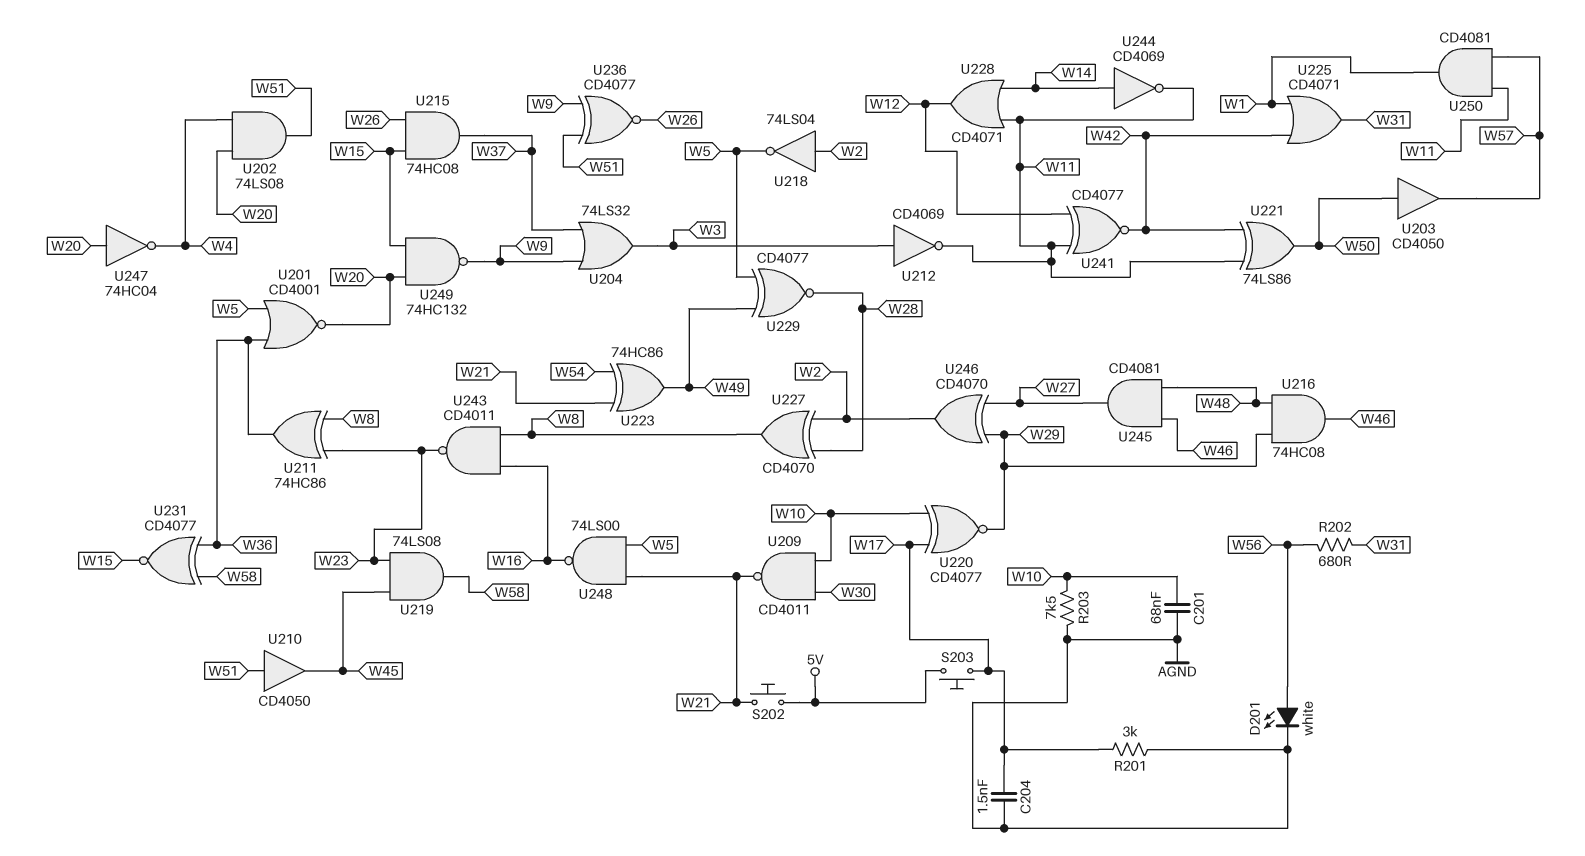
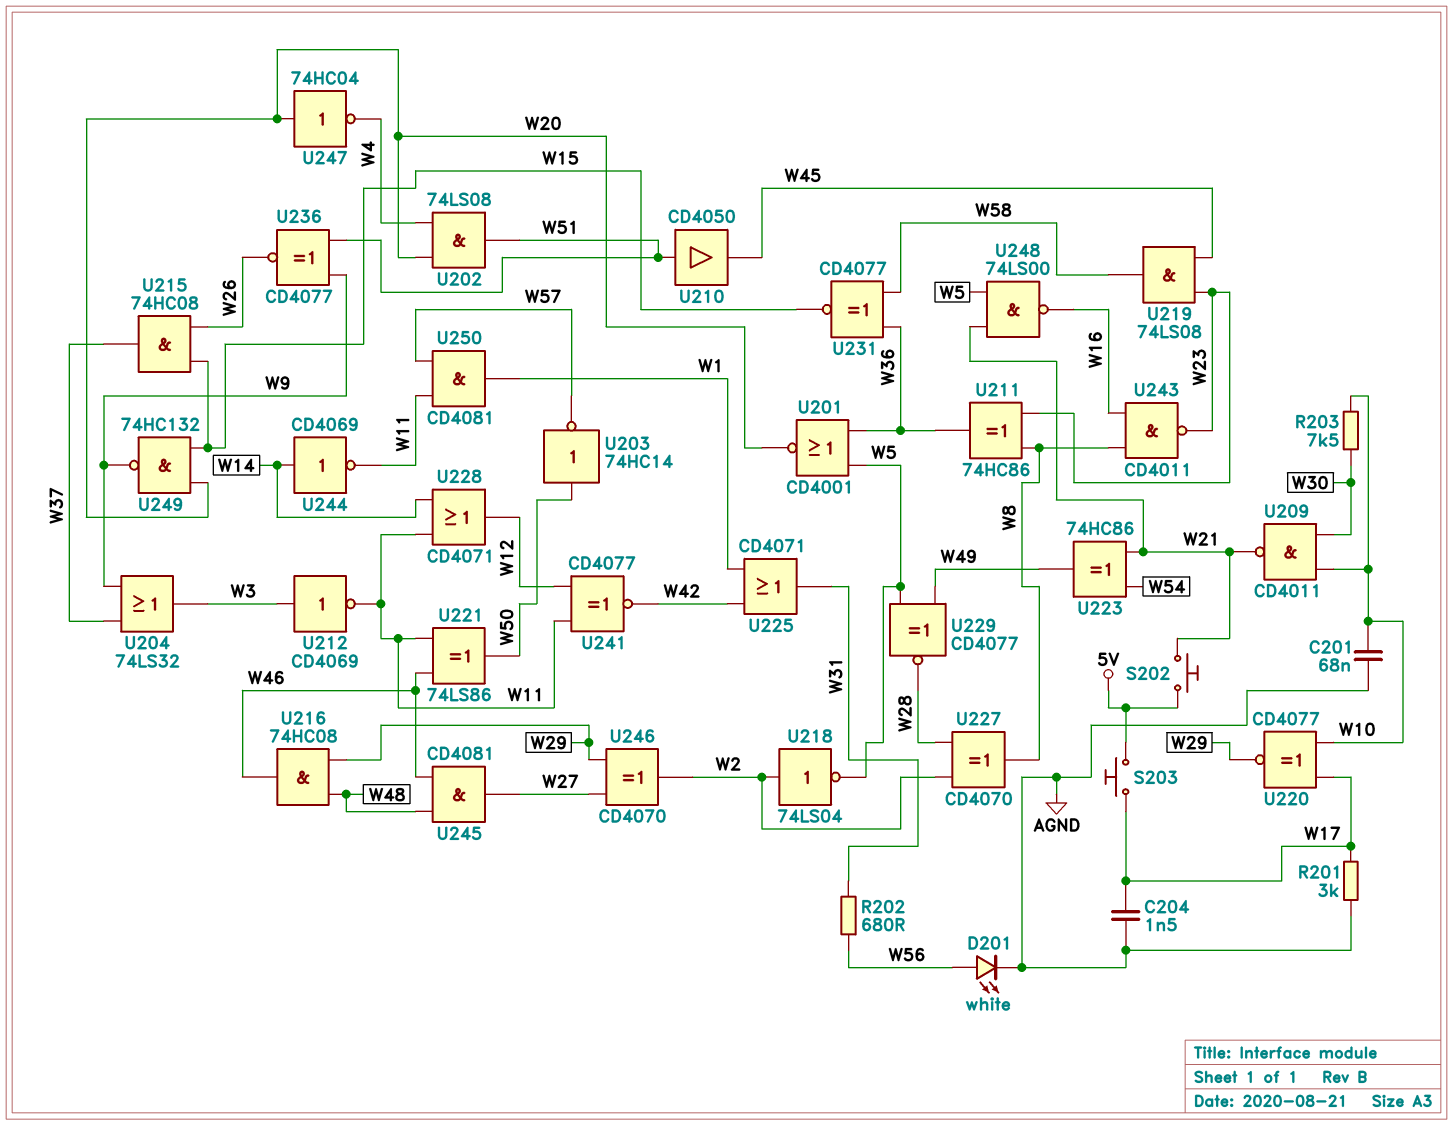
R203: 7.5k (AGND, W10) -> 7.5k (W10, W30)
U203: buffer CD4050 (in W50, out W57) -> NOT 74HC14 (in W50, out W57)
U221: XOR 74LS86 (in W11, in W42, out W50) -> XOR 74LS86 (in W11, in W46, out W50)

